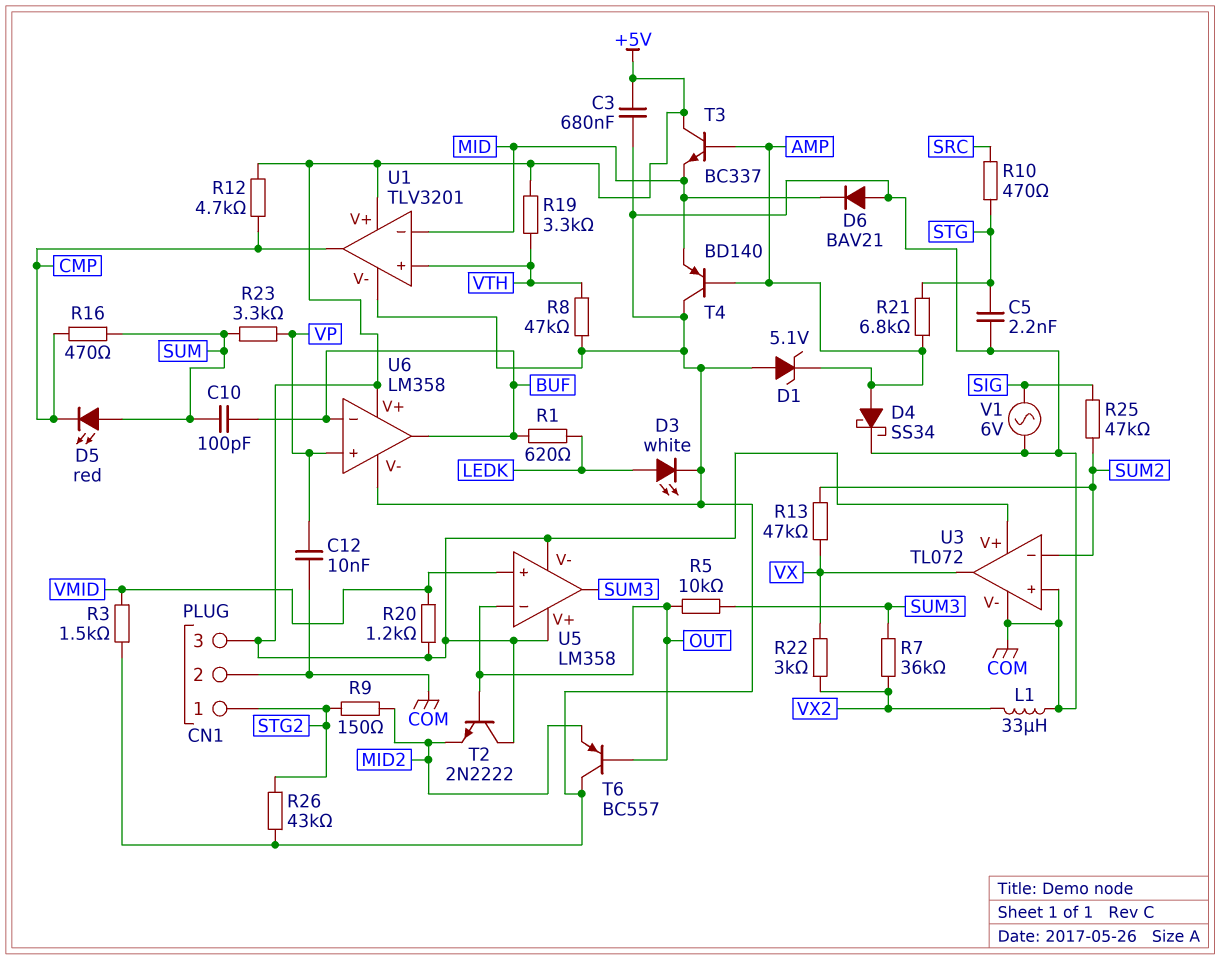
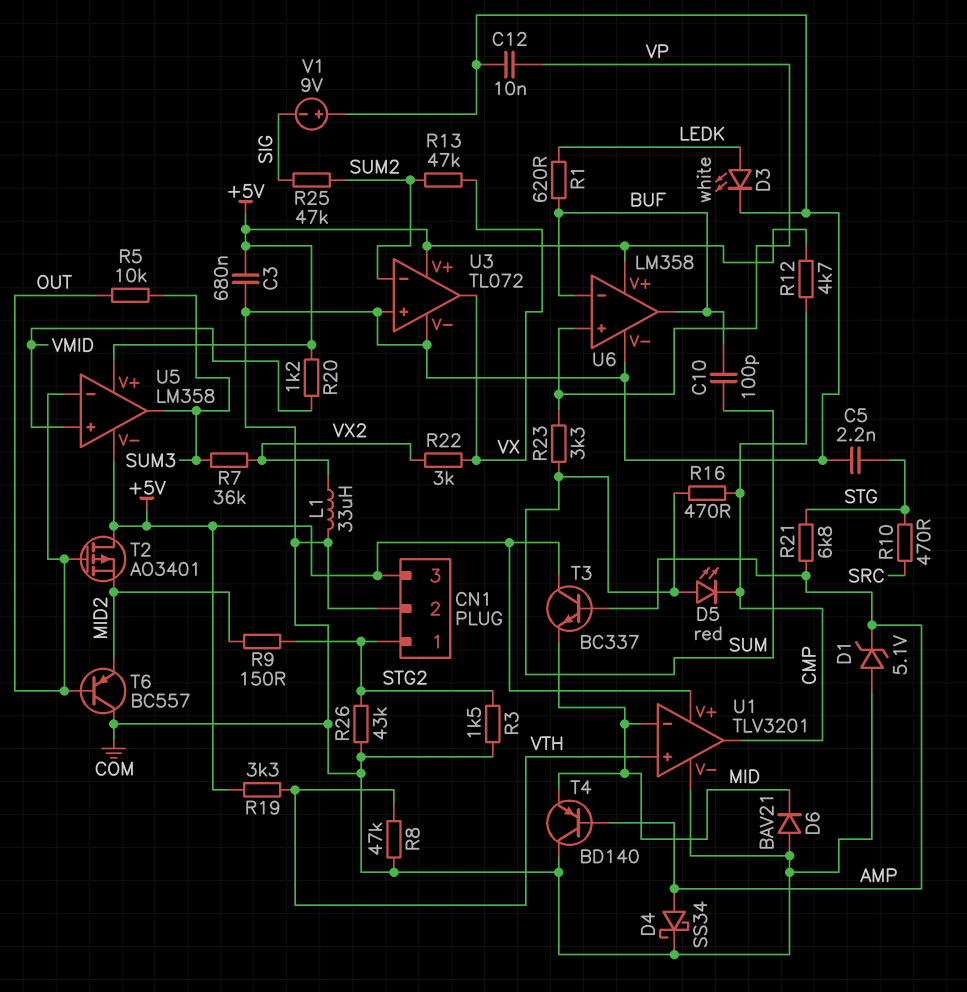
R3: 1.5k (COM, VMID) -> 1.5k (COM, STG2)
T2: NPN 2N2222 (B OUT, C +5V, E MID2) -> PMOS AO3401 (G OUT, D +5V, S MID2)
V1: AC 6V (COM, SIG) -> 9V (plus COM, minus SIG)

